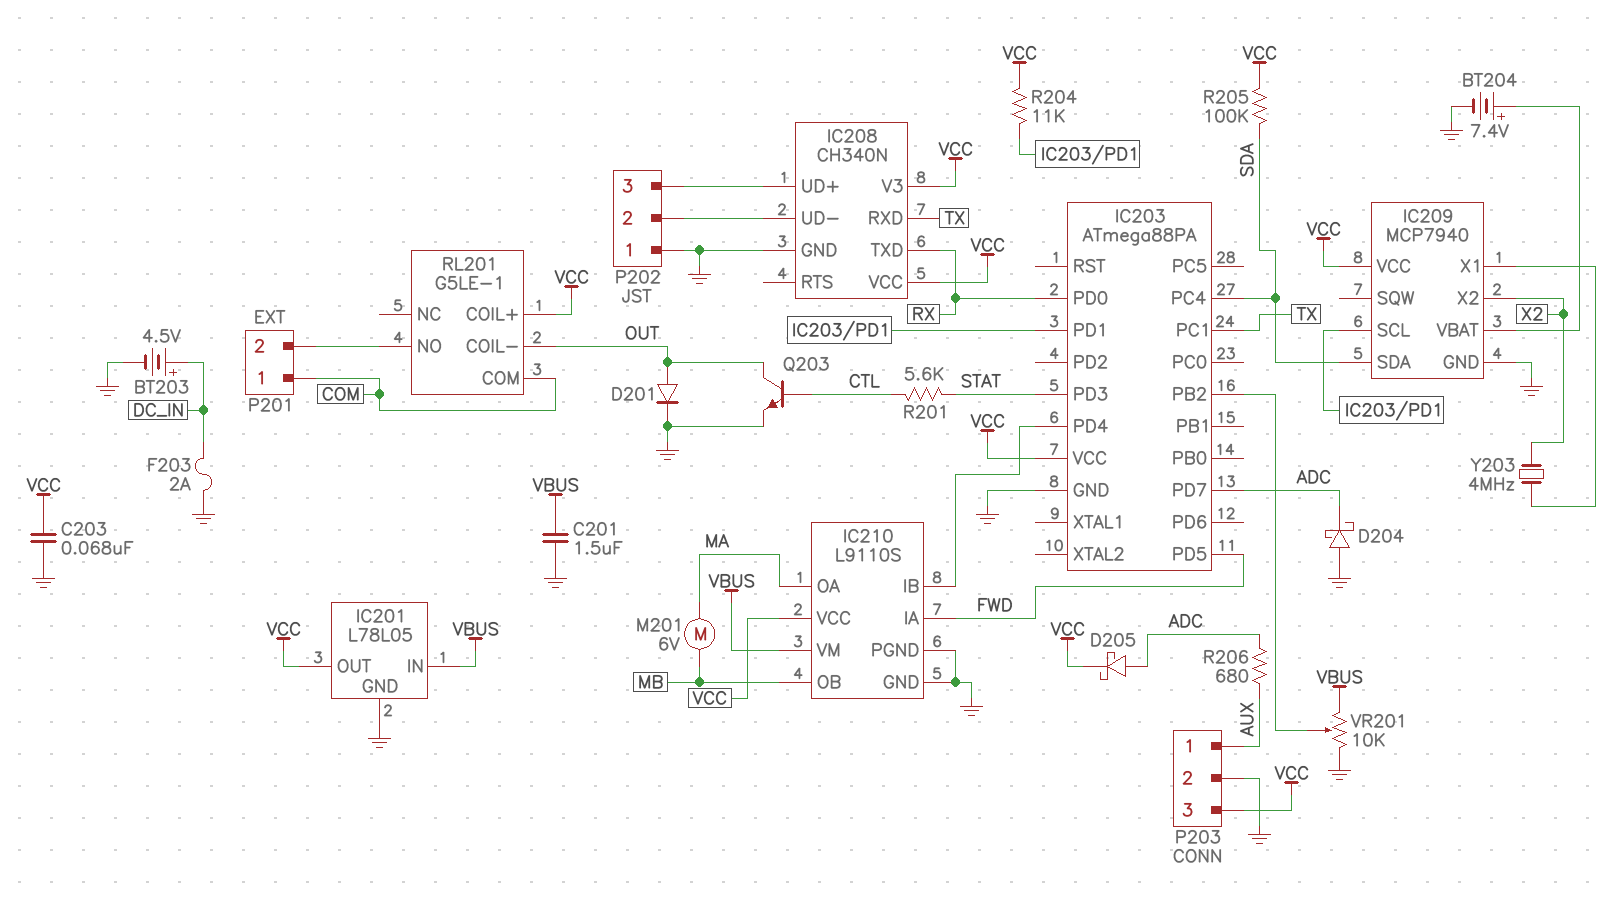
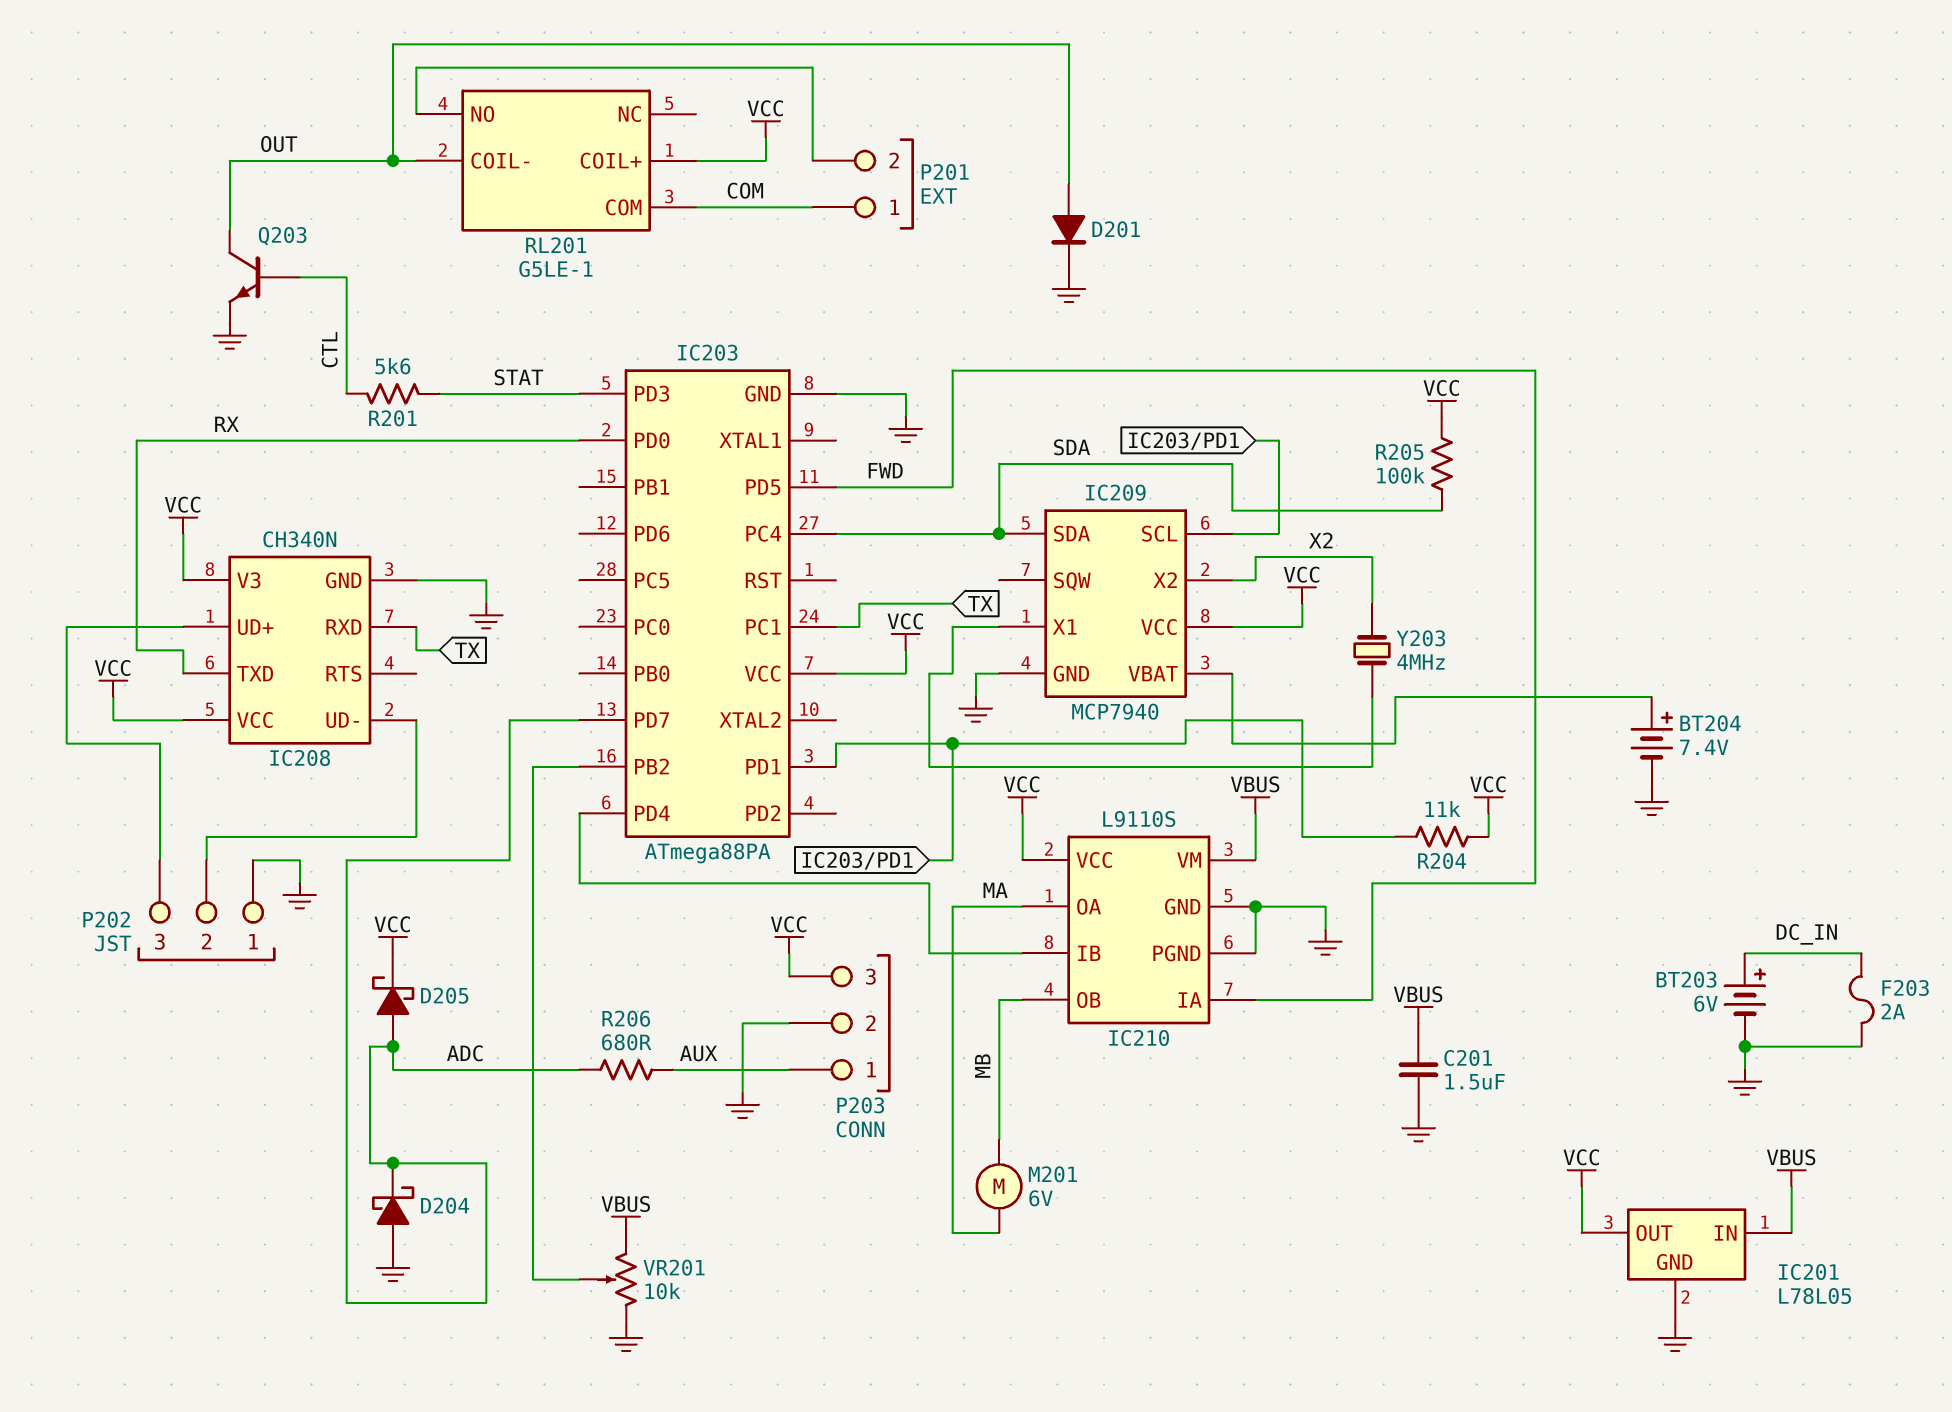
BT203: 4.5V (plus DC_IN, minus GND) -> 6V (plus DC_IN, minus GND)
C203: 68nF (GND, VCC) -> none

